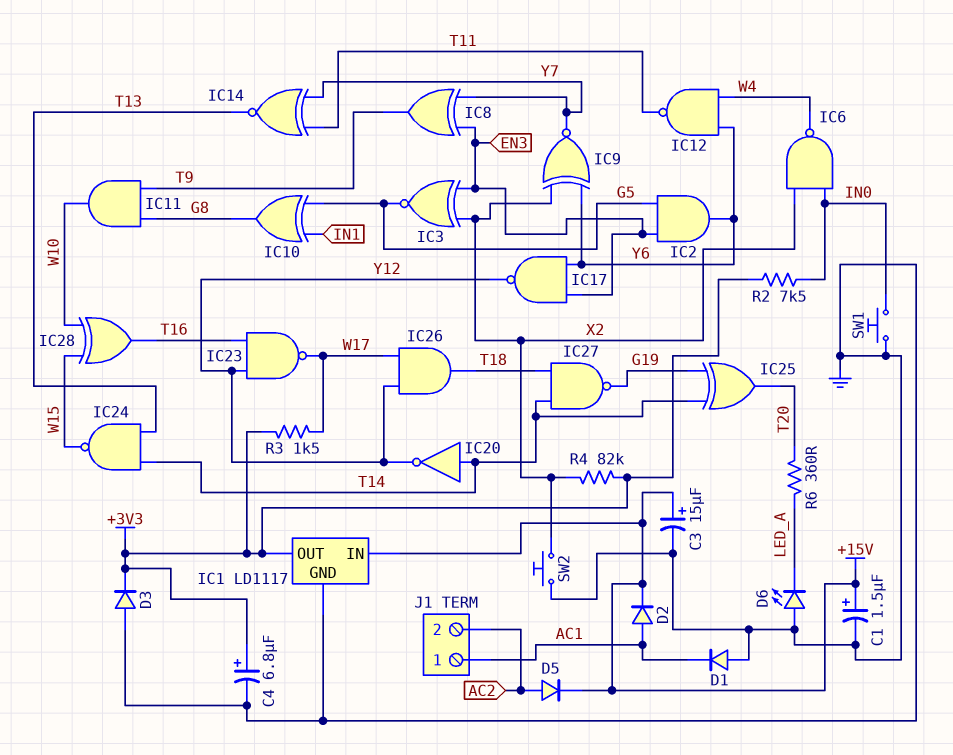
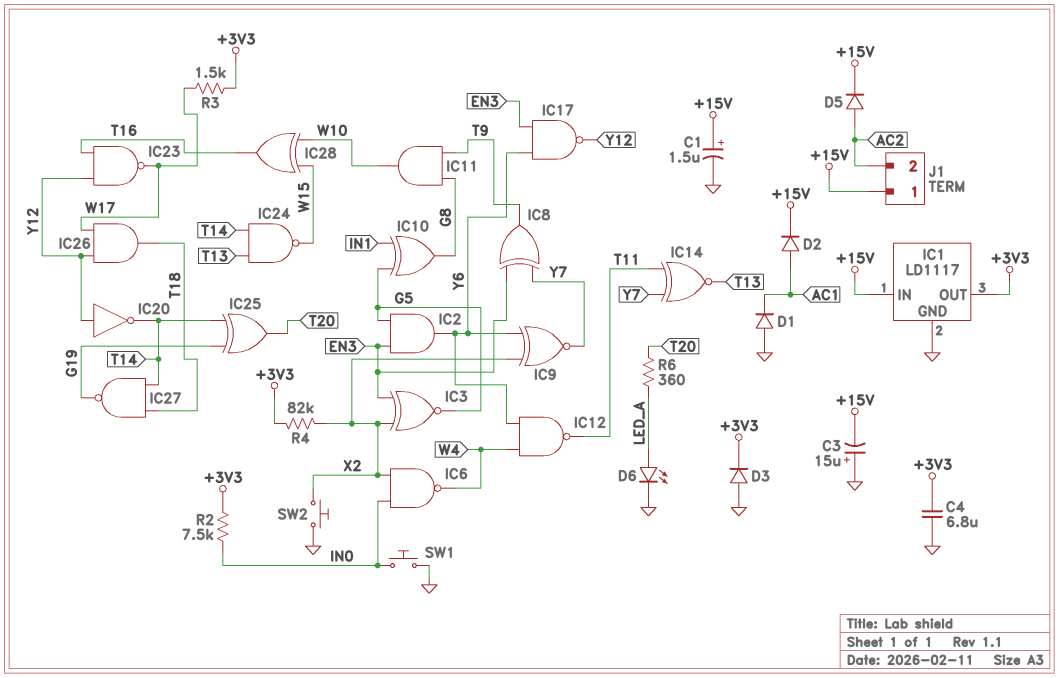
C3: 15uF (plus +15V, minus GND) -> 15uF (plus GND, minus +15V)
C4: 6.8uF (plus +3V3, minus GND) -> 6.8uF (+3V3, GND)
D6: LED (A GND, K LED_A) -> LED (A LED_A, K GND)
IC20: NOT (in T14, out Y12) -> NOT (in Y12, out T14)
J1 pin 1: AC1 -> +15V

